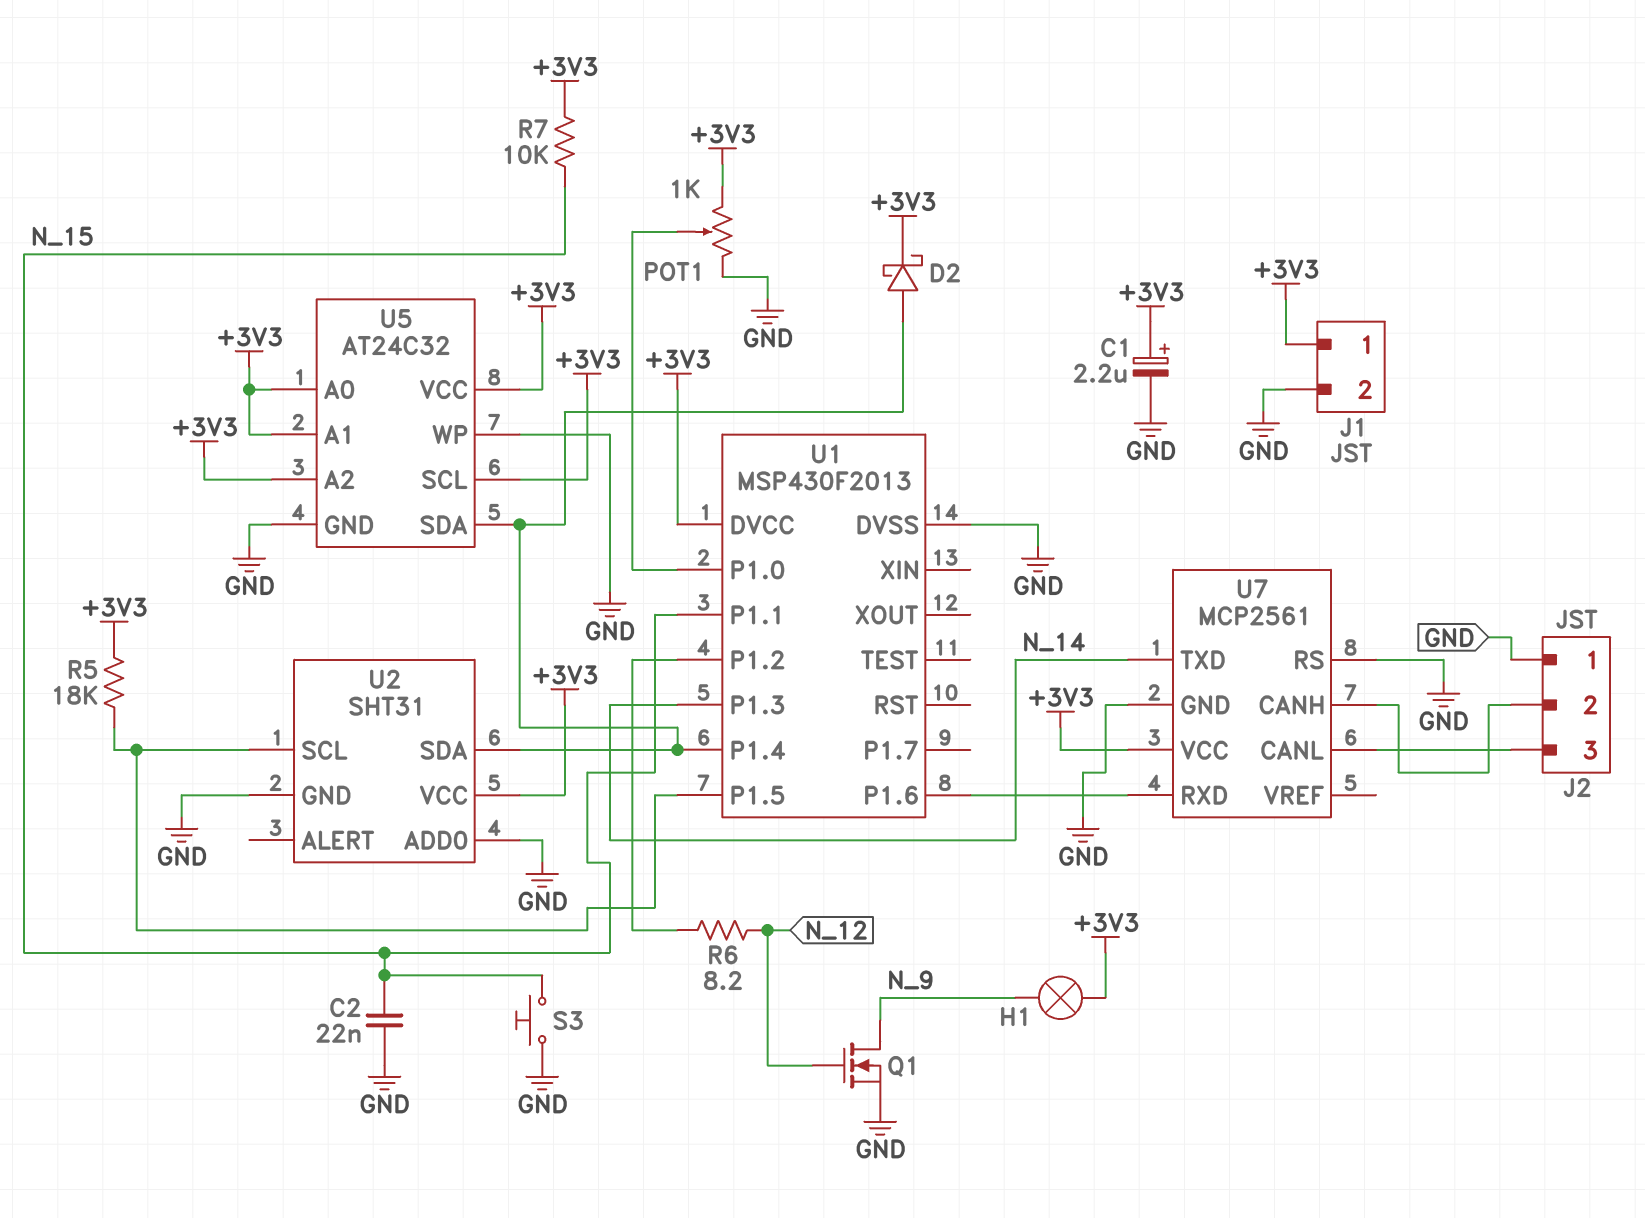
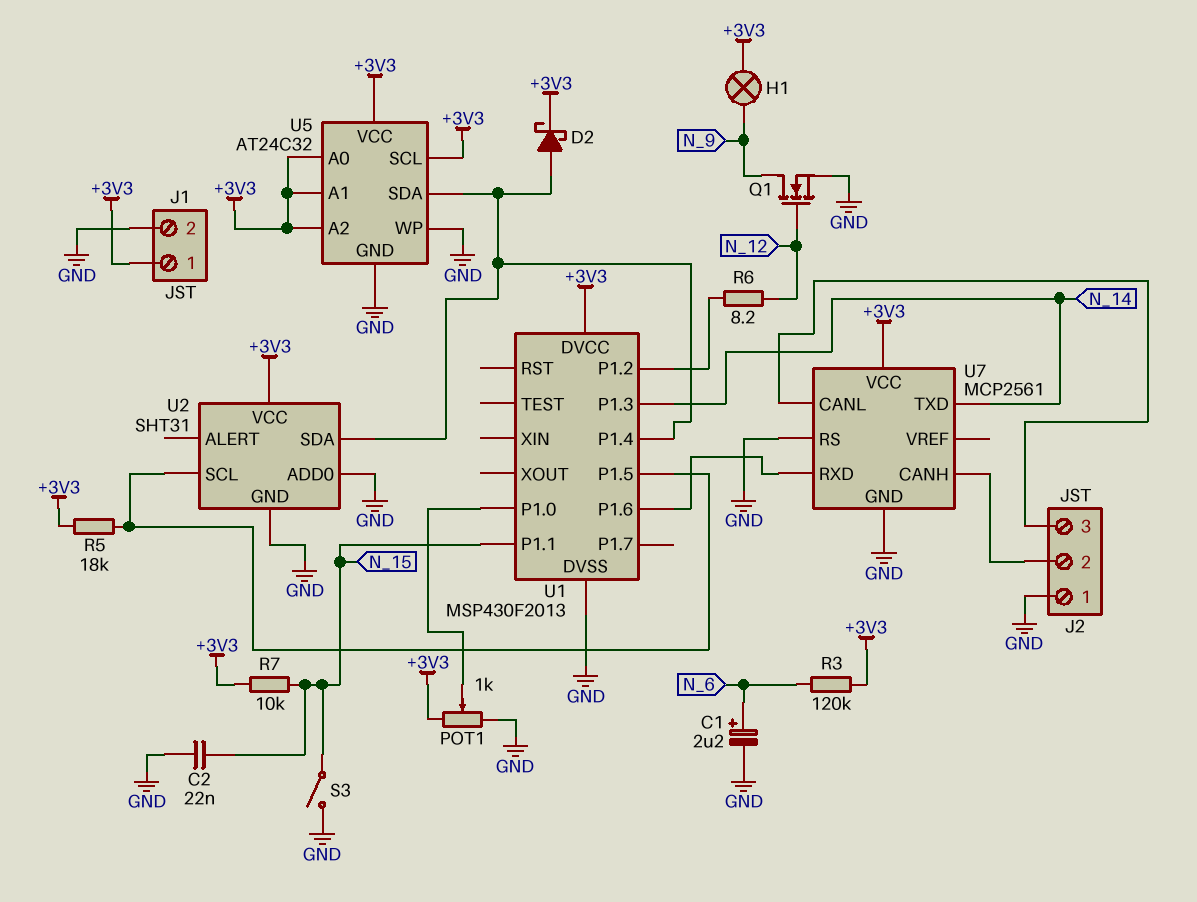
C1: 2.2uF (plus +3V3, minus GND) -> 2.2uF (plus N_6, minus GND)
R3: none -> 120k (+3V3, N_6)
S3: button (GND, N_15) -> switch (GND, N_15)

